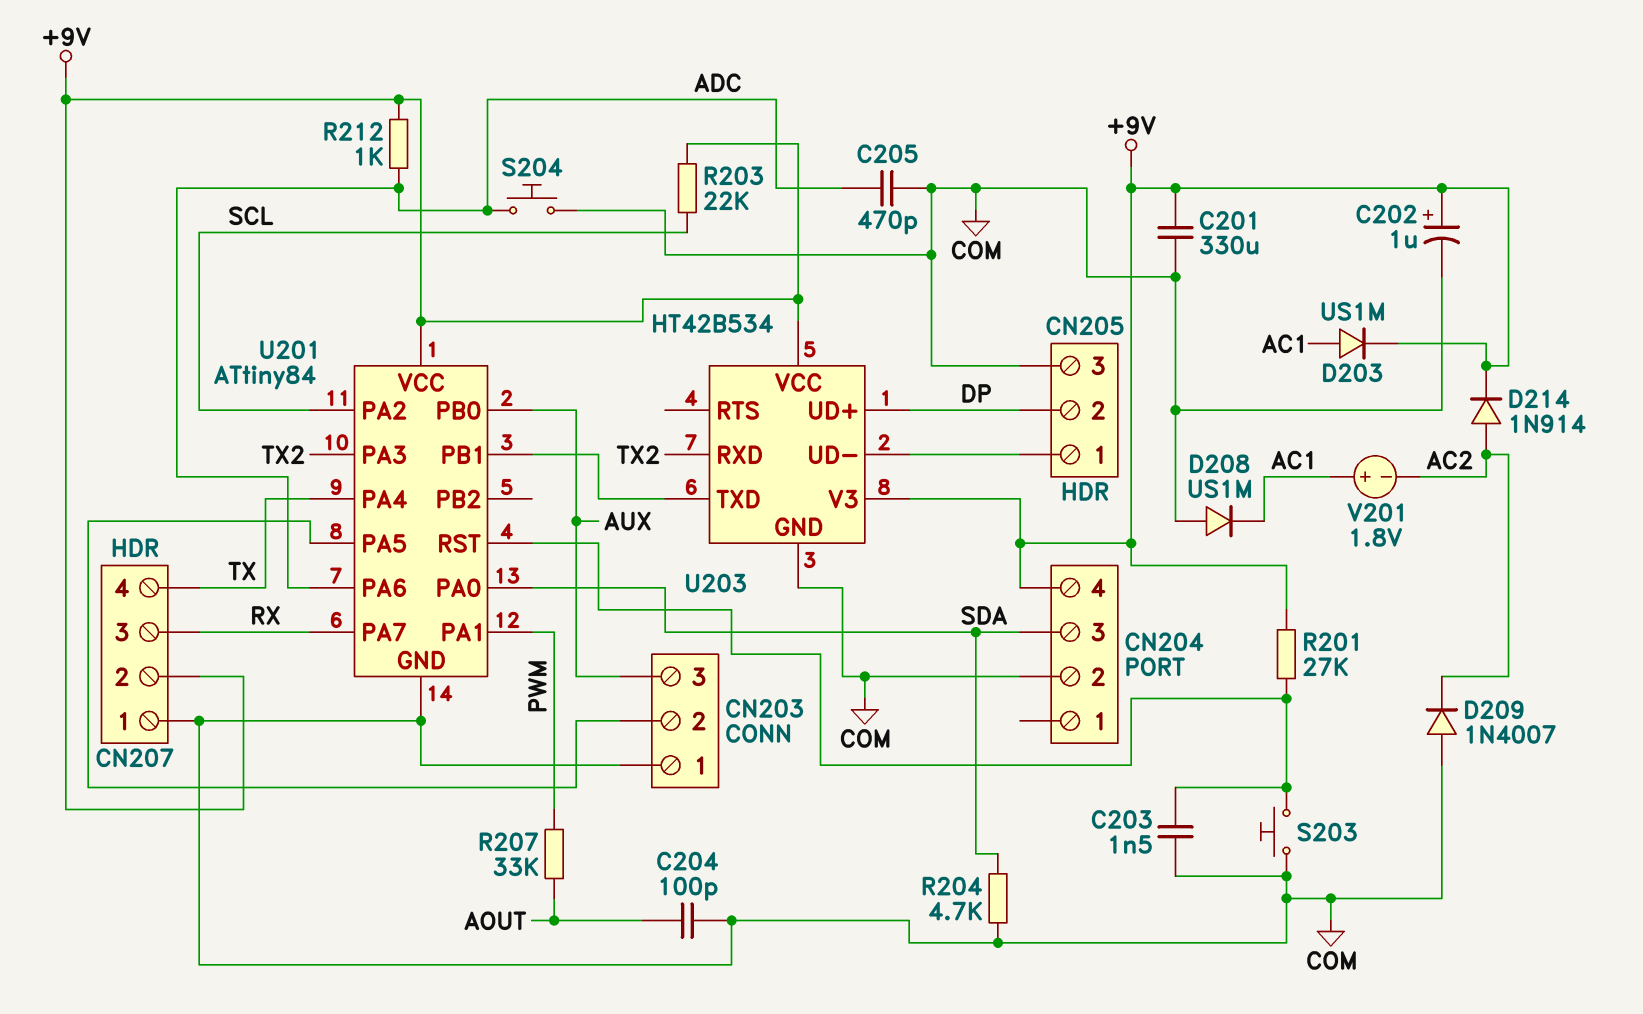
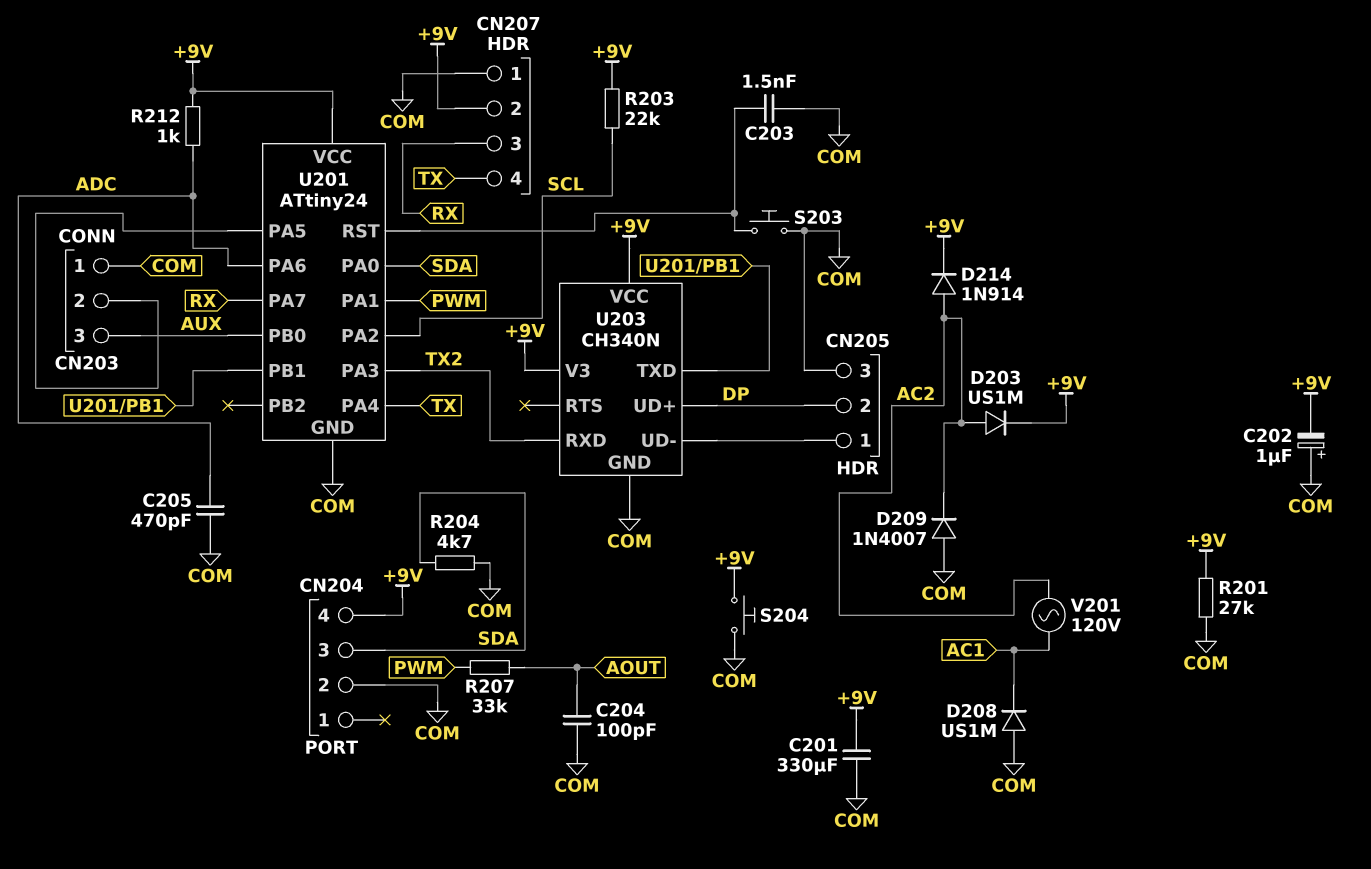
C202: 1uF (plus +9V, minus COM) -> 1uF (plus COM, minus +9V)
D203: diode US1M (A AC1, K +9V) -> diode US1M (A AC2, K +9V)
R201: 27k (+9V, U201/RST) -> 27k (+9V, COM)
S204: button (ADC, COM) -> button (+9V, COM)
U201: ATtiny84 -> ATtiny24
U203: HT42B534 -> CH340N
V201: 1.8V (plus AC1, minus AC2) -> AC 120V (AC1, AC2)

